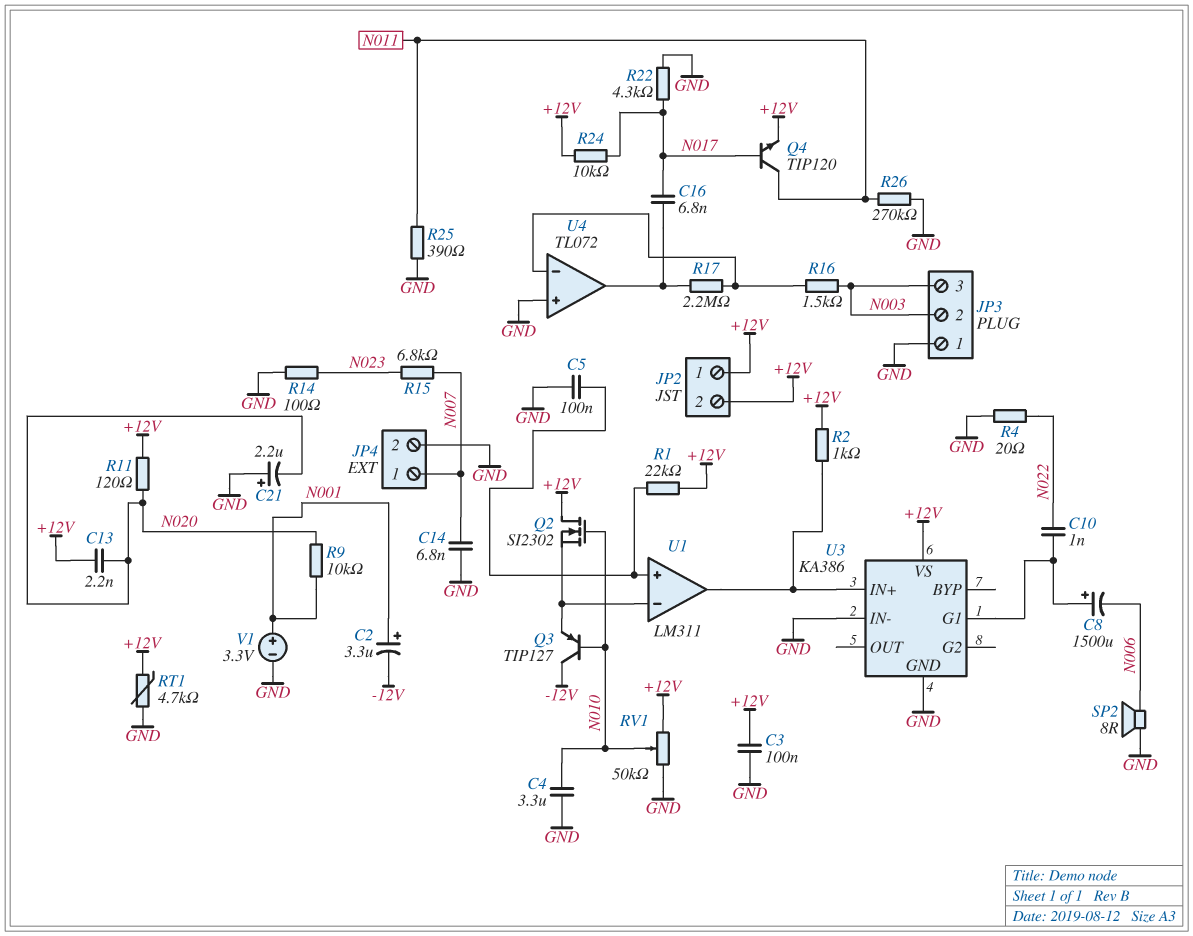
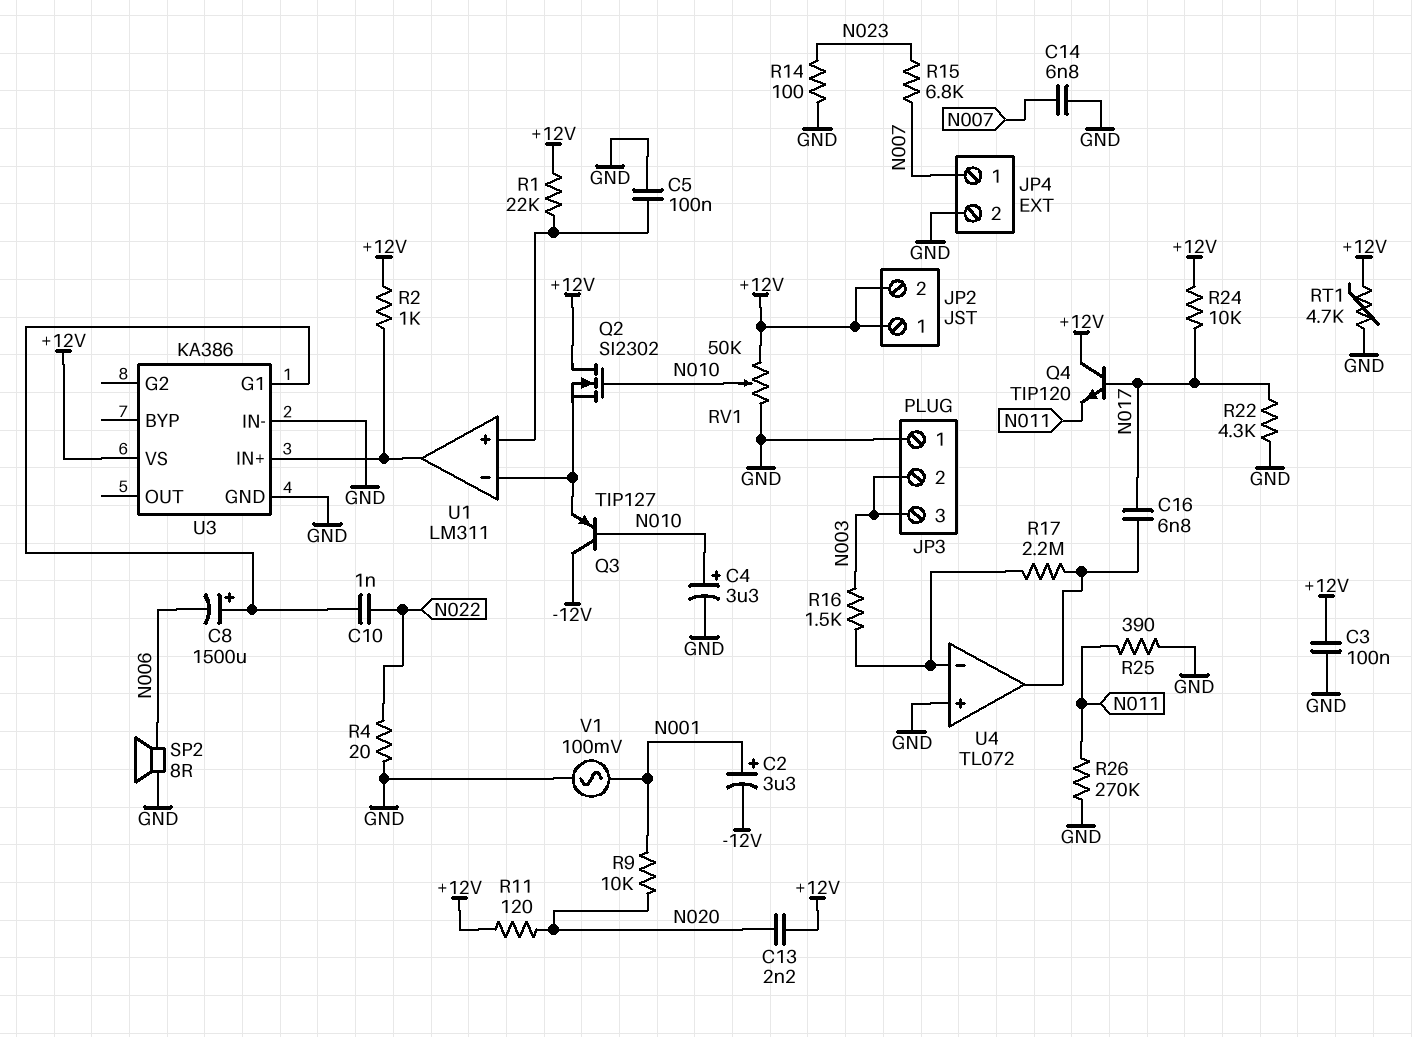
C4: 3.3uF (GND, N010) -> 3.3uF (plus N010, minus GND)
C21: 2.2uF (plus GND, minus N020) -> none
Q4: NPN TIP120 (B N017, C N011, E +12V) -> NPN TIP120 (B N017, C +12V, E N011)
V1: 3.3V (plus N001, minus GND) -> AC 100mV (GND, N001)

